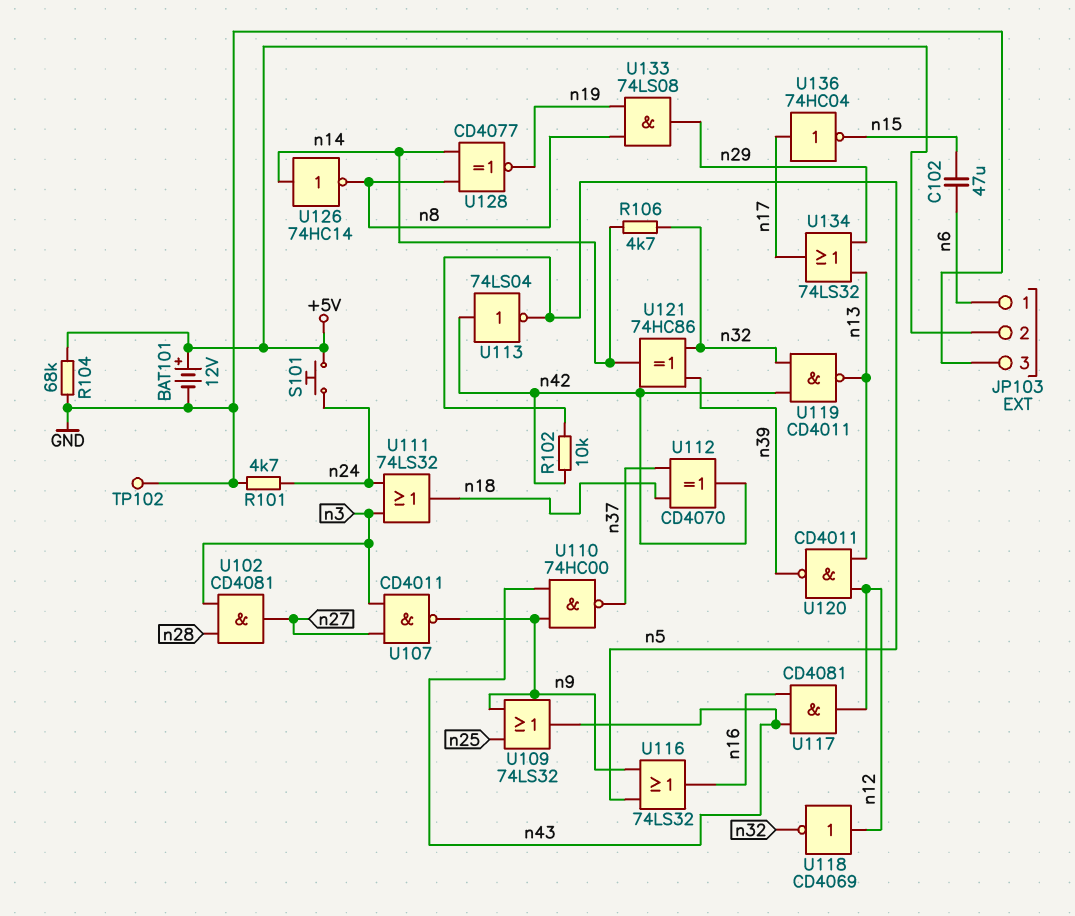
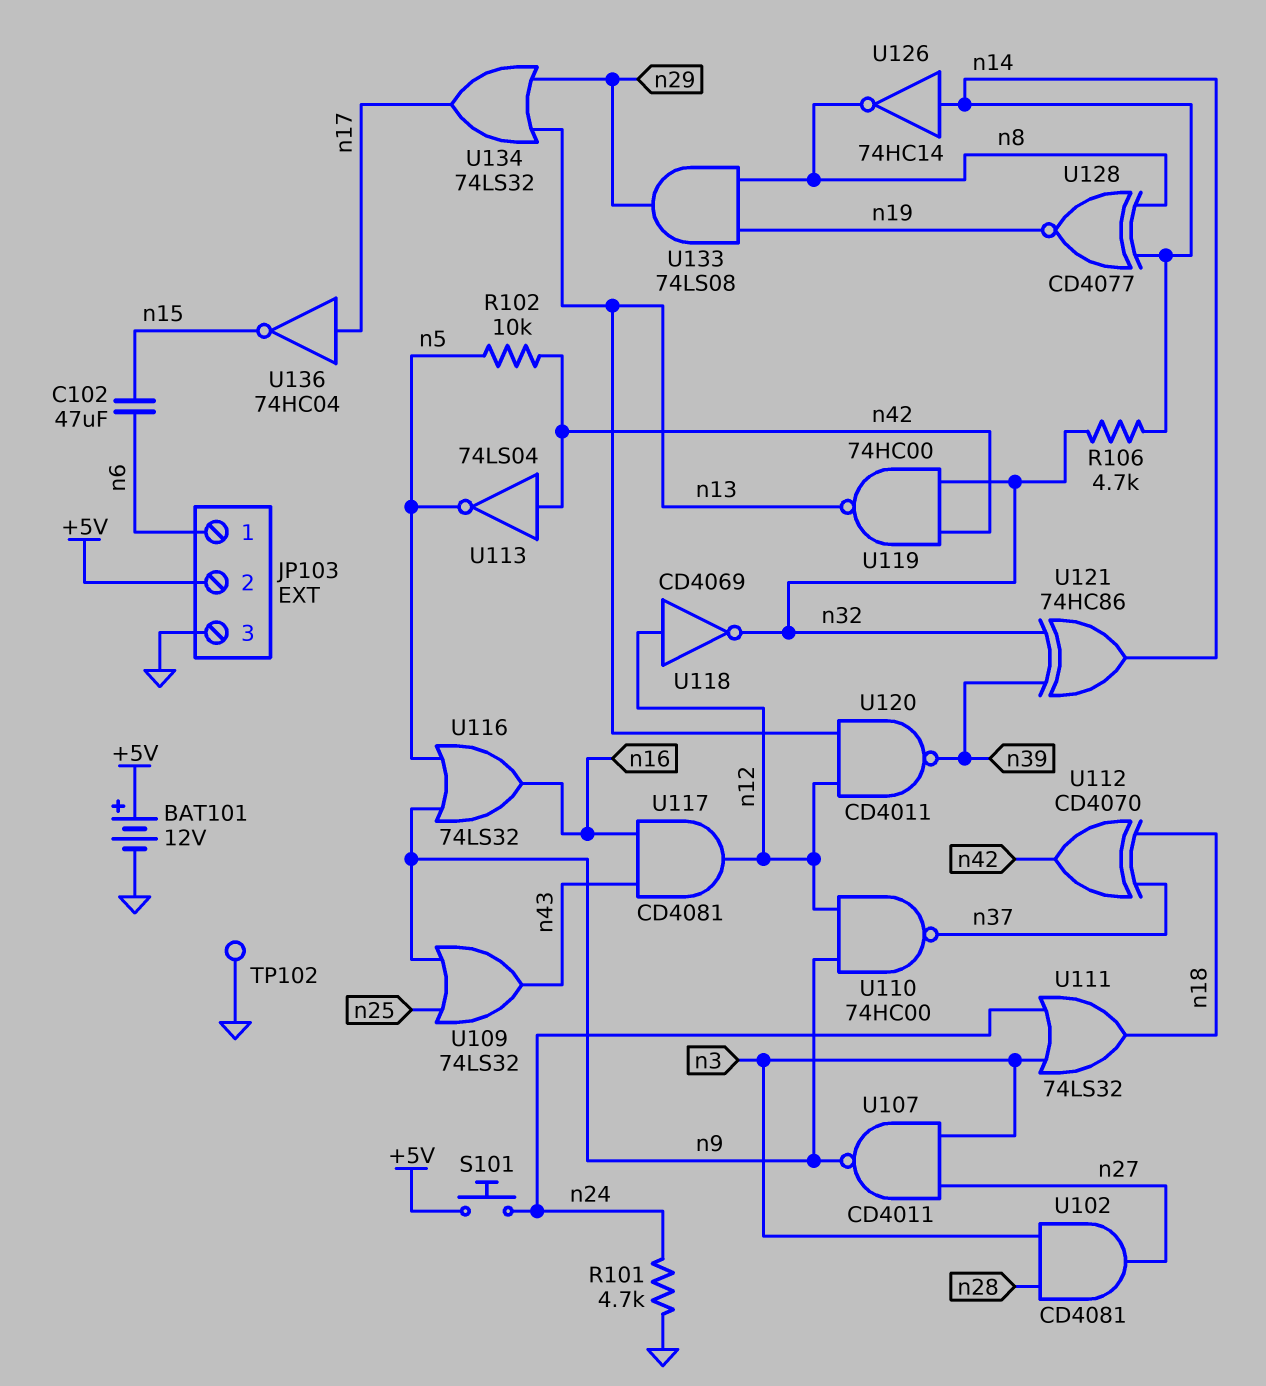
R104: 68k (+5V, GND) -> none
U110: NAND 74HC00 (in n9, in n43, out n37) -> NAND 74HC00 (in n9, in n12, out n37)
U119: NAND CD4011 (in n32, in n42, out n13) -> NAND 74HC00 (in n32, in n42, out n13)

